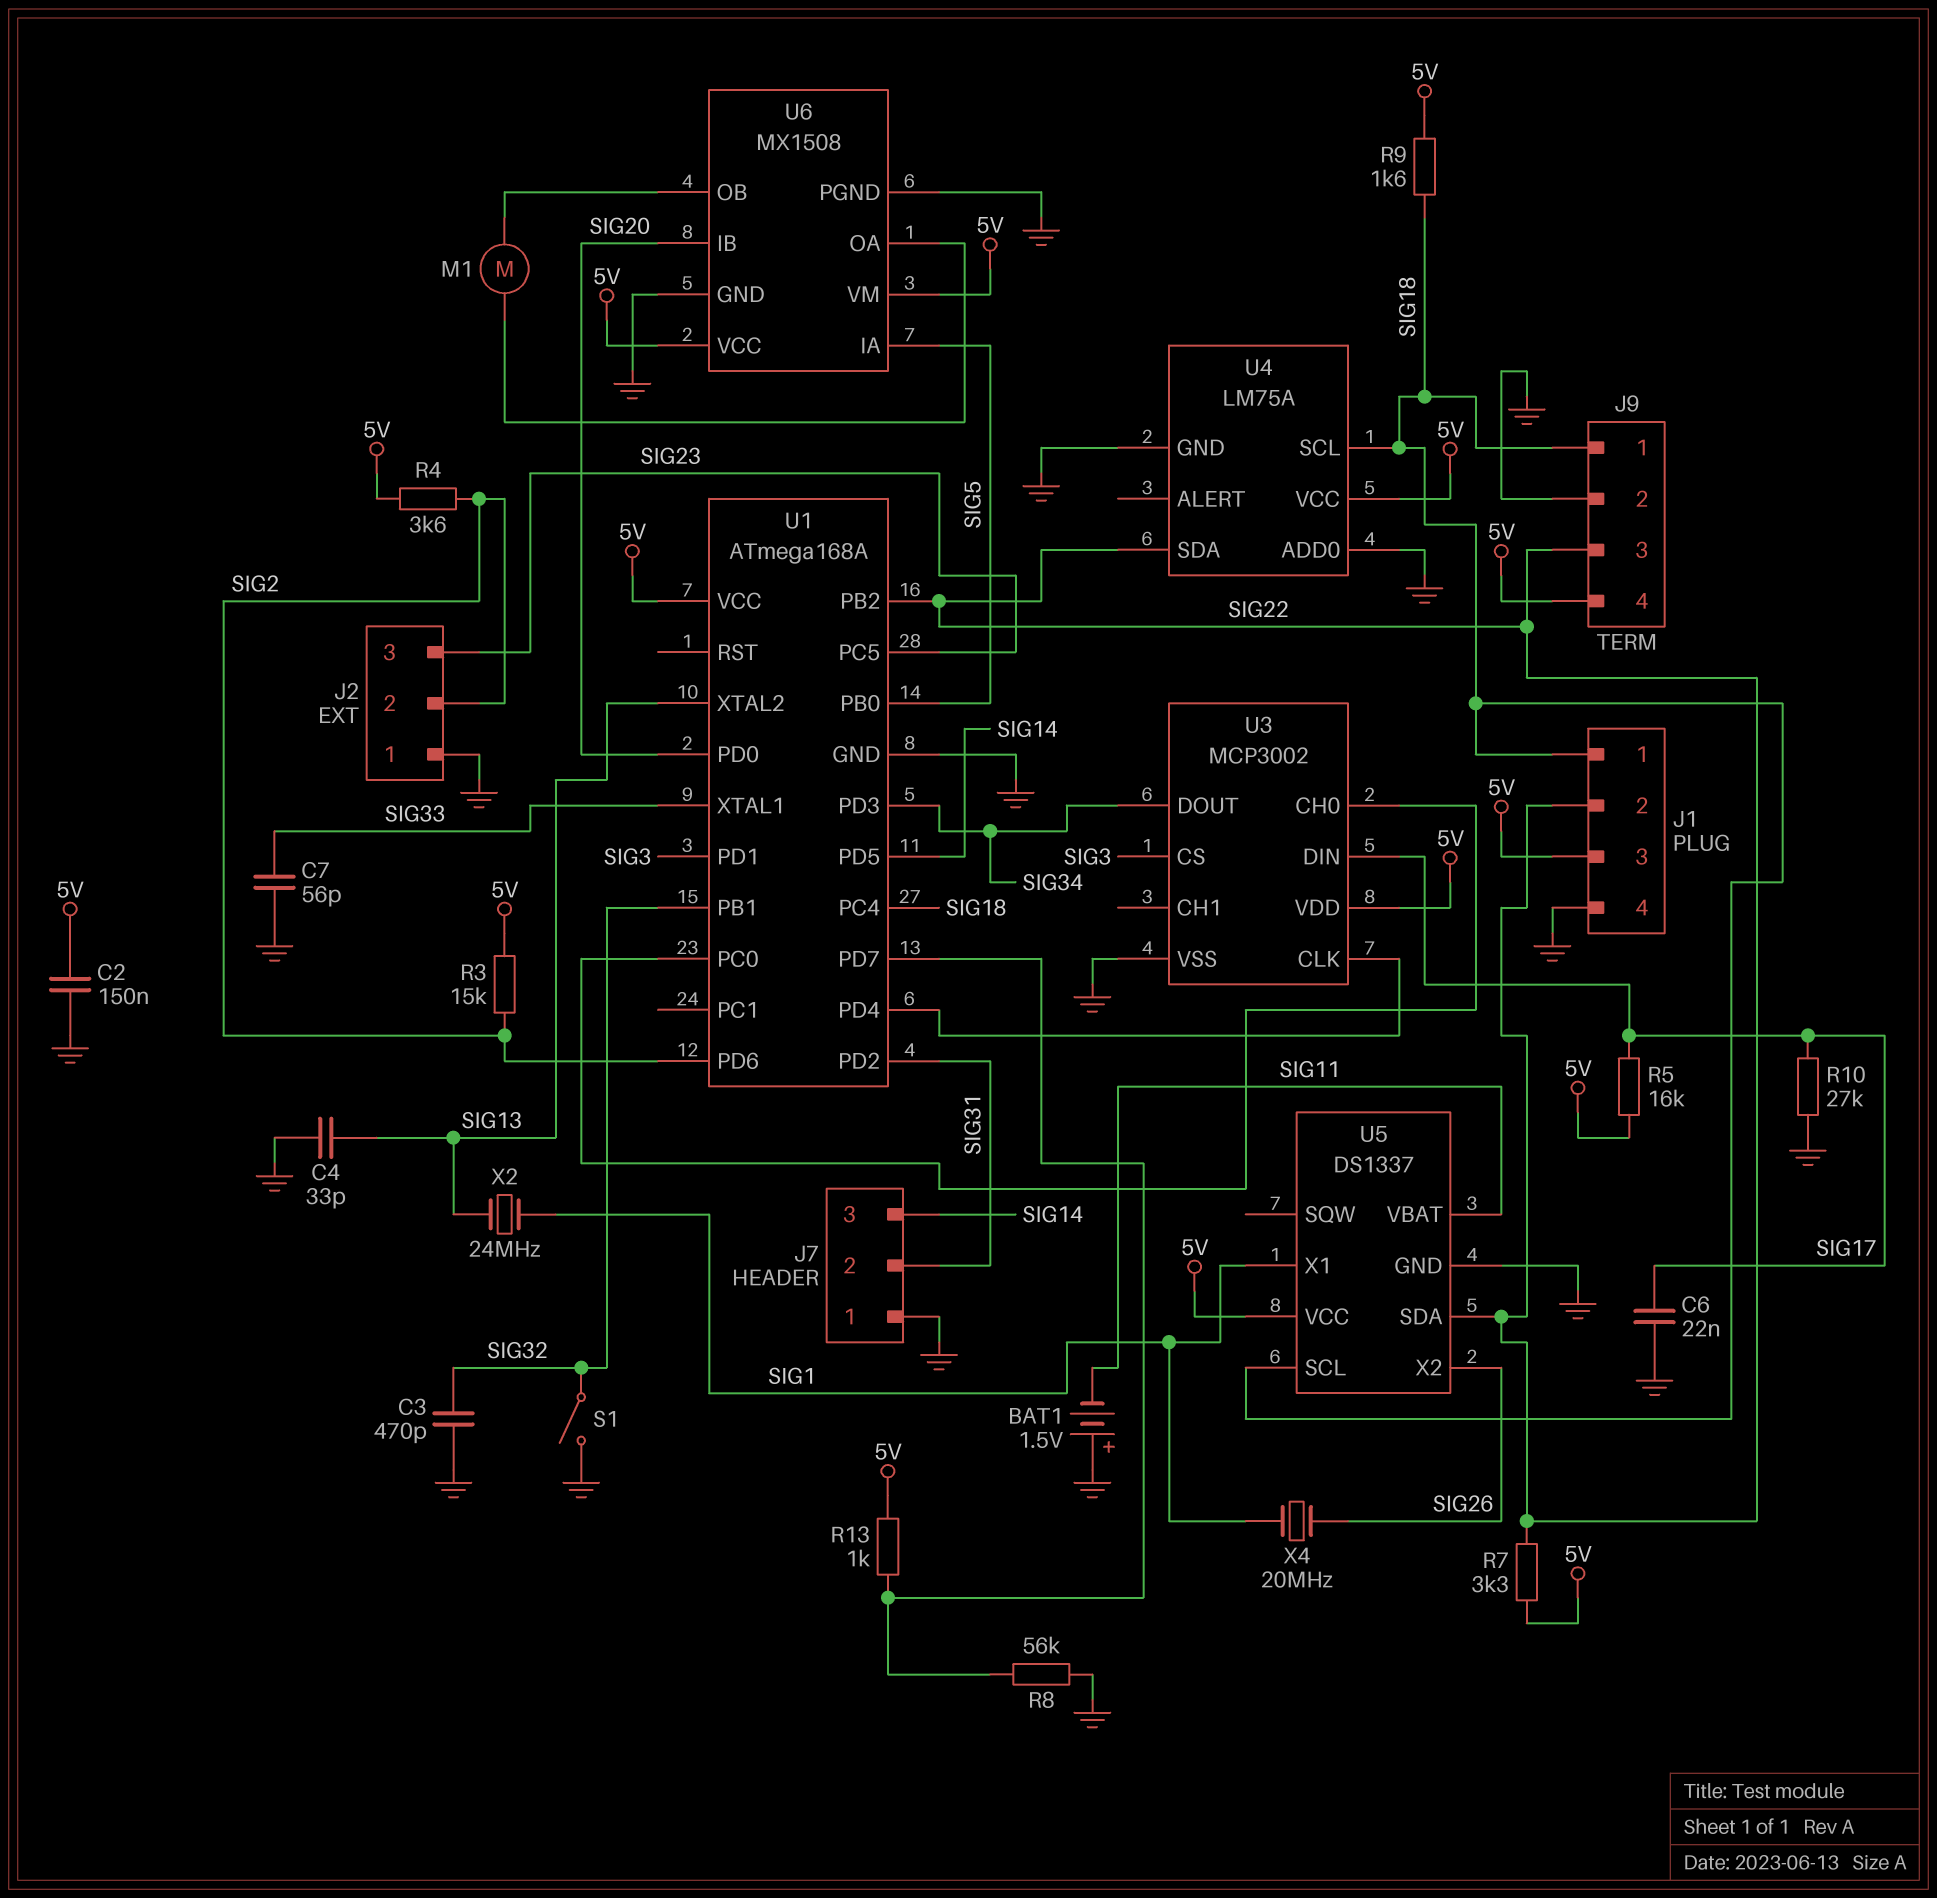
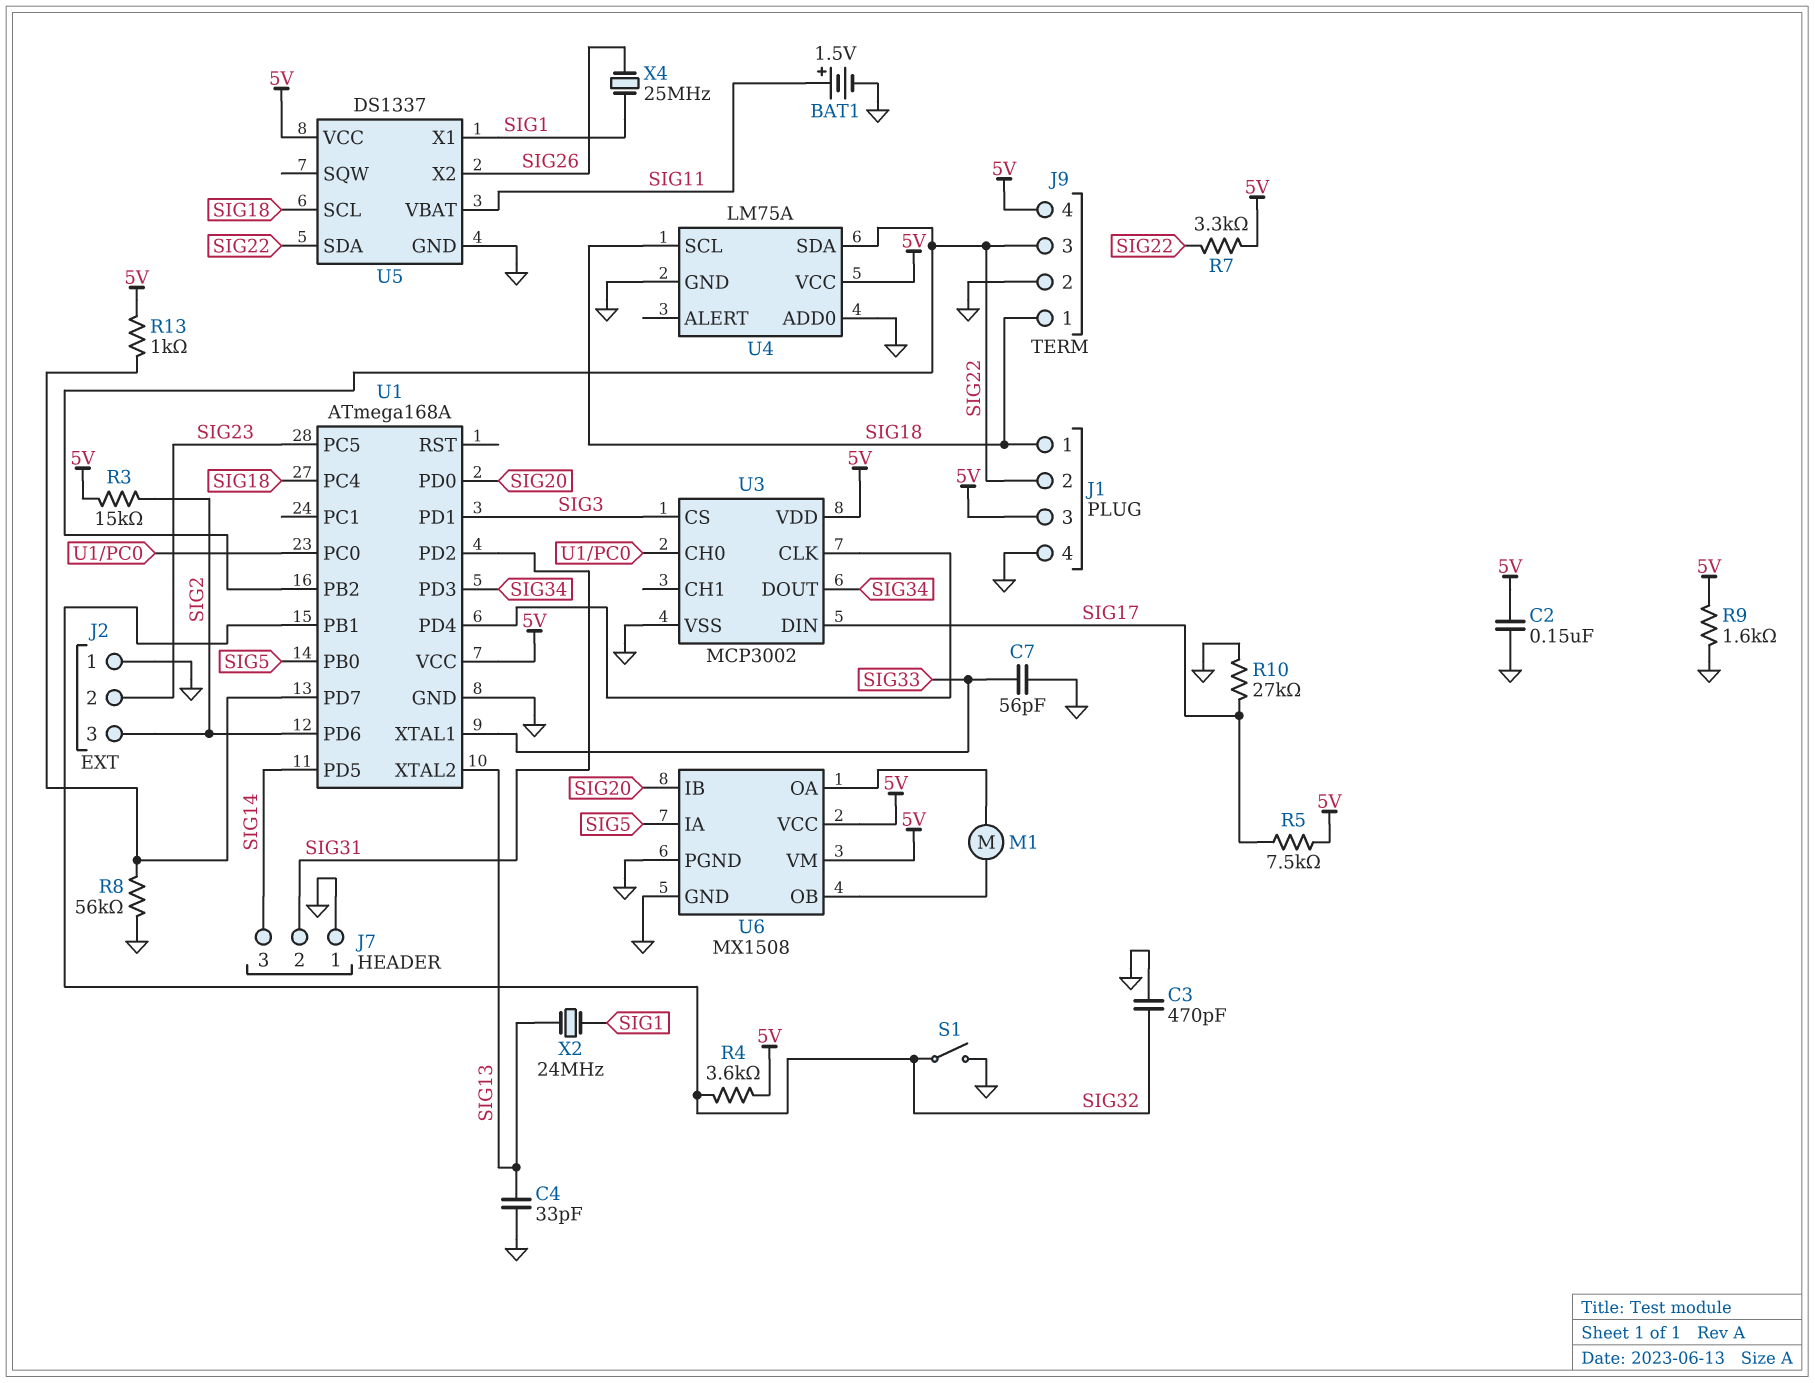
BAT1: 1.5V (plus GND, minus SIG11) -> 1.5V (plus SIG11, minus GND)
C6: 22nF (GND, SIG17) -> none
J2 pin 2: SIG2 -> SIG23
J2 pin 3: SIG23 -> SIG2
R4: 3.6k (5V, SIG2) -> 3.6k (5V, SIG32)
R5: 16k (5V, SIG17) -> 7.5k (5V, SIG17)
R9: 1.6k (5V, SIG18) -> 1.6k (5V, GND)
X4: 20MHz (SIG1, SIG26) -> 25MHz (SIG1, SIG26)

